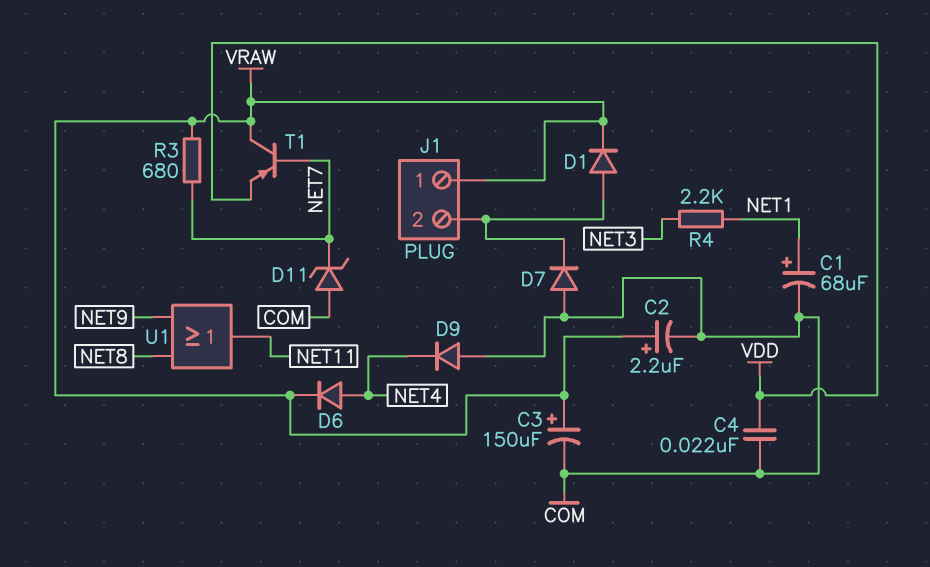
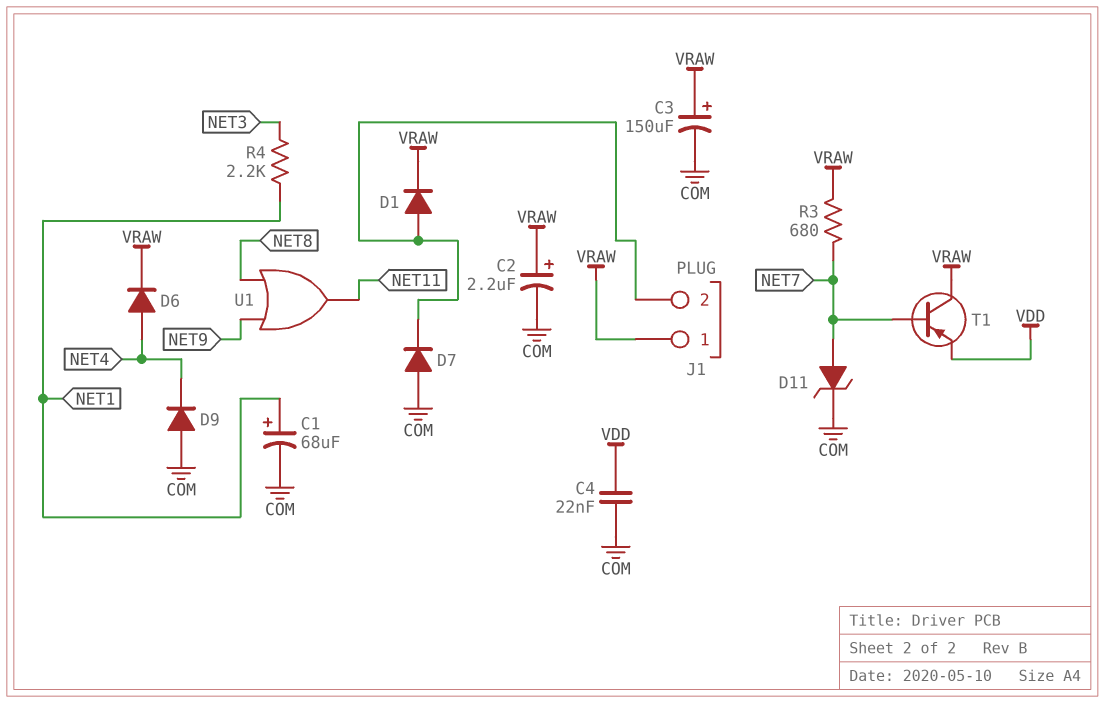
D11: zener (A COM, K NET7) -> zener (A NET7, K COM)

